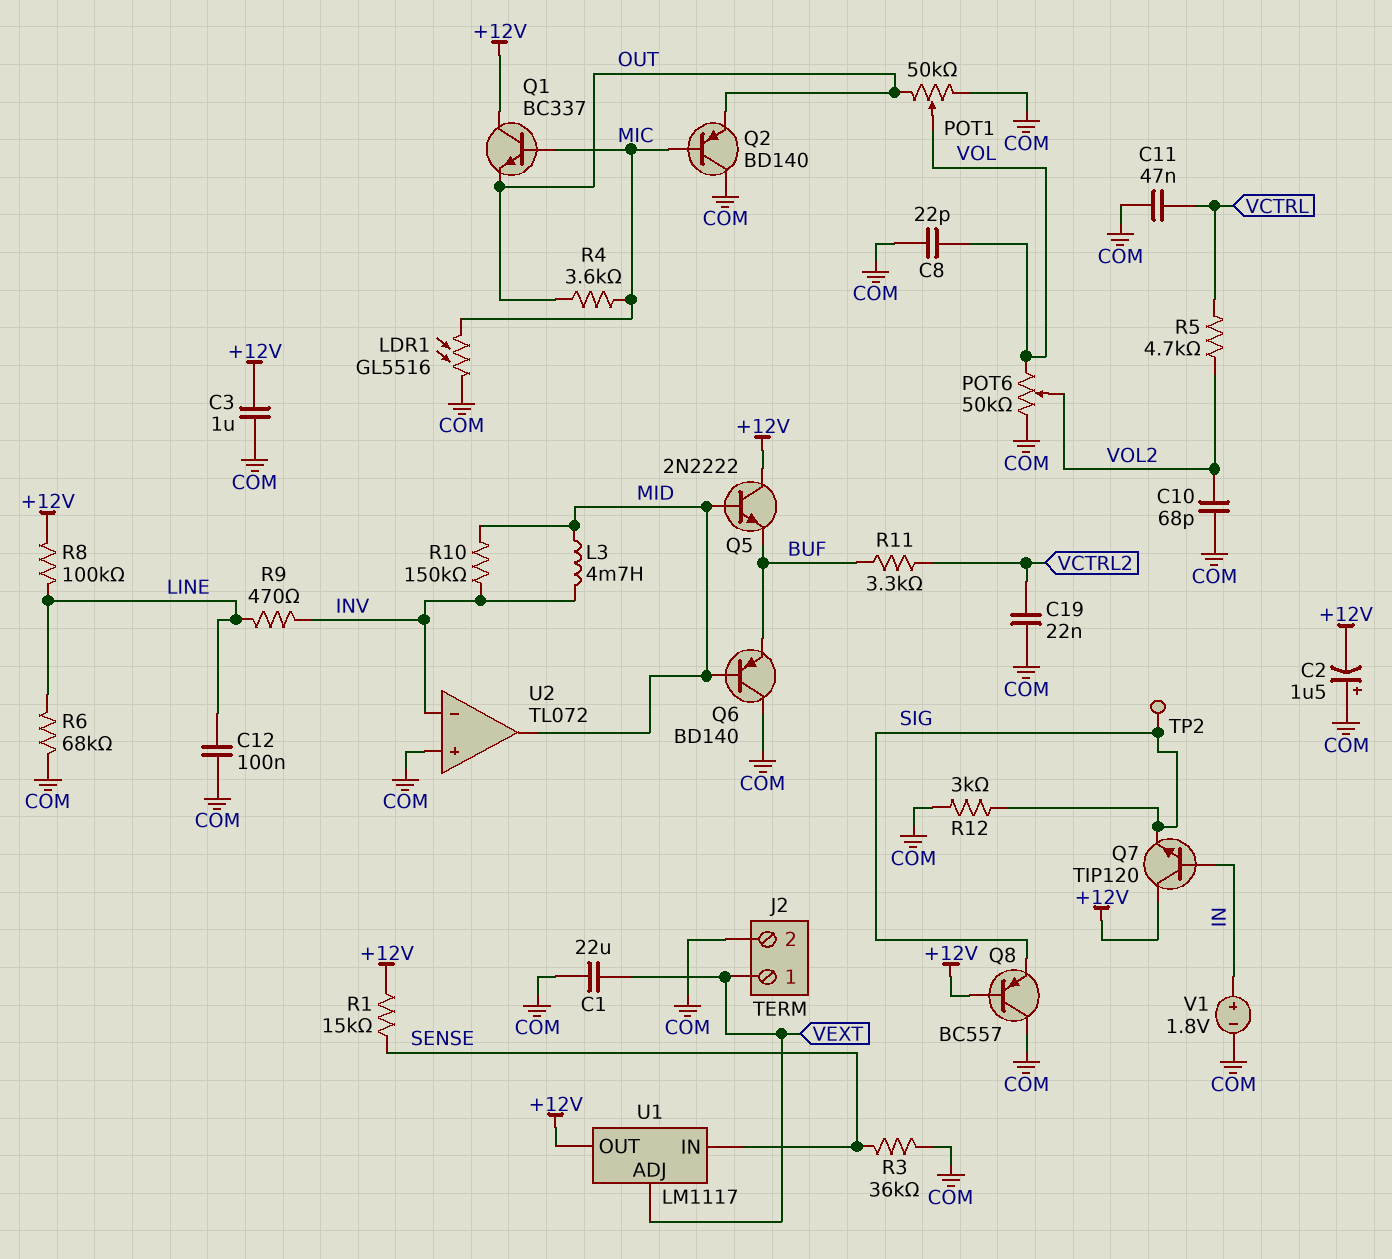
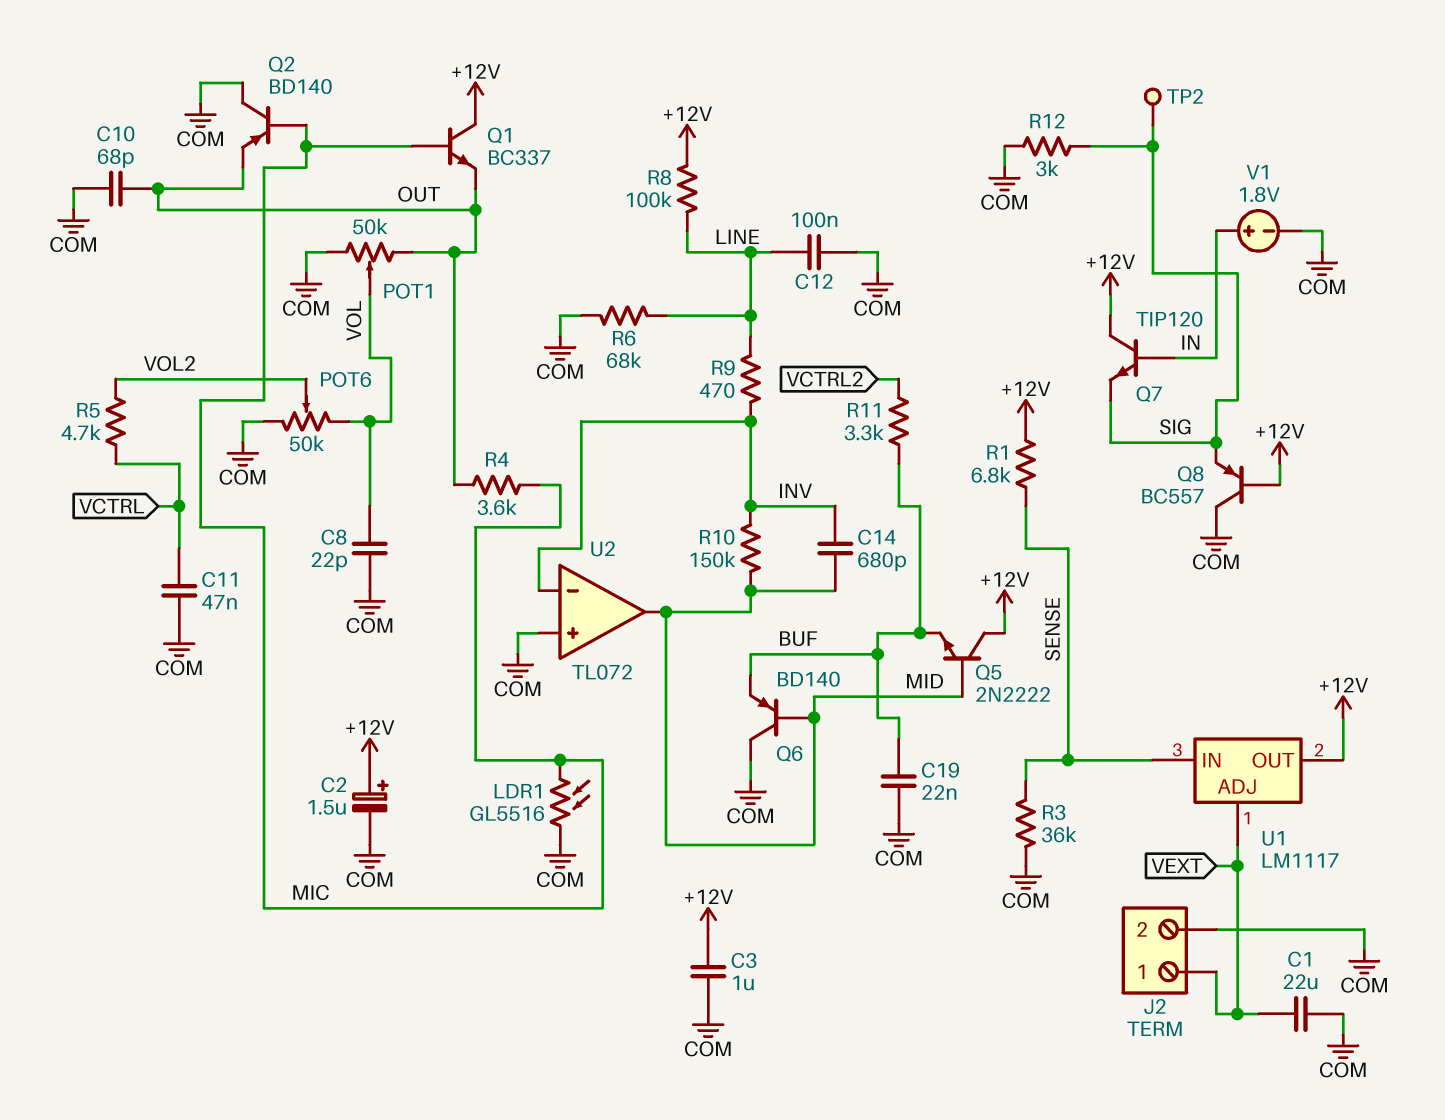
C2: 1.5uF (plus COM, minus +12V) -> 1.5uF (plus +12V, minus COM)
C10: 68pF (COM, VOL2) -> 68pF (COM, OUT)
C14: none -> 680pF (INV, MID)
C19: 22nF (COM, VCTRL2) -> 22nF (BUF, COM)
L3: 4.7mH (INV, MID) -> none
R1: 15k (+12V, SENSE) -> 6.8k (+12V, SENSE)

